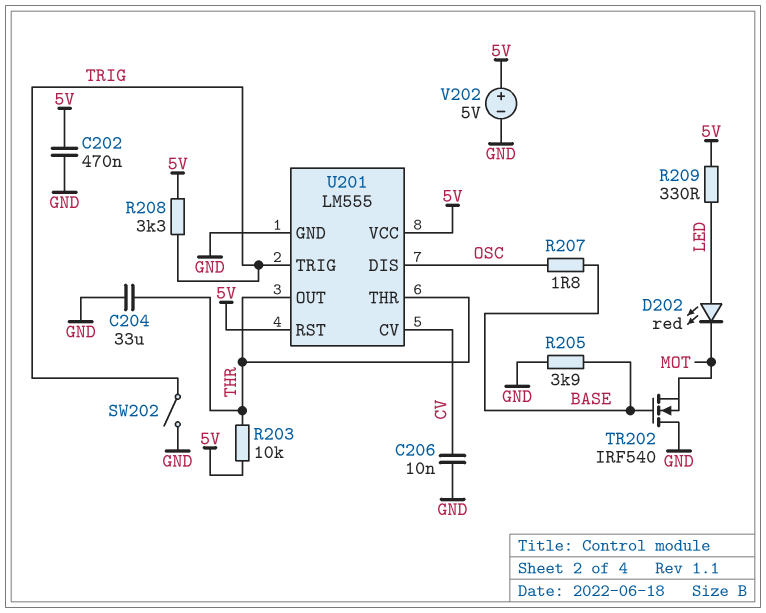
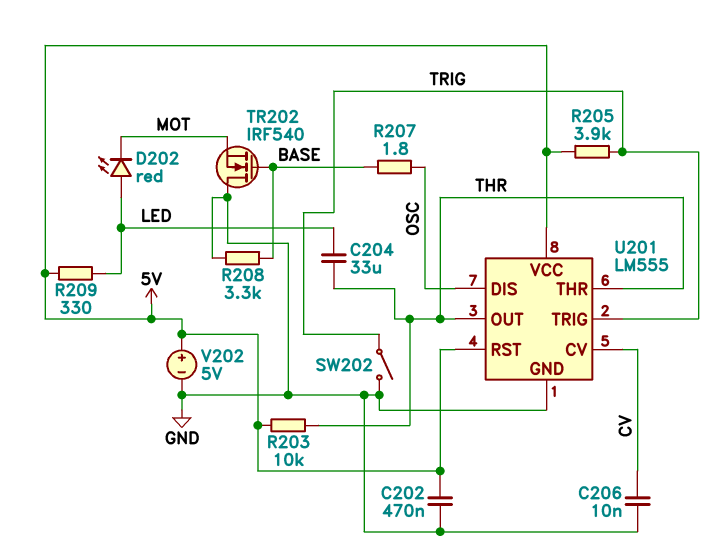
C204: 33uF (GND, THR) -> 33uF (LED, THR)
R205: 3.9k (BASE, GND) -> 3.9k (5V, TRIG)
R208: 3.3k (5V, TRIG) -> 3.3k (BASE, GND)

